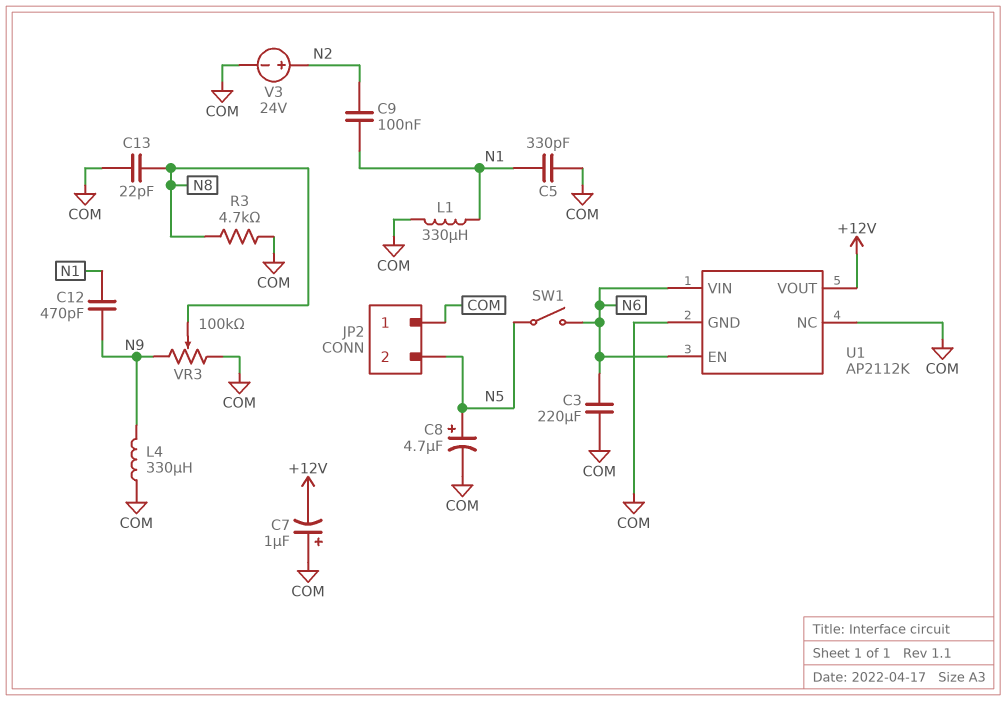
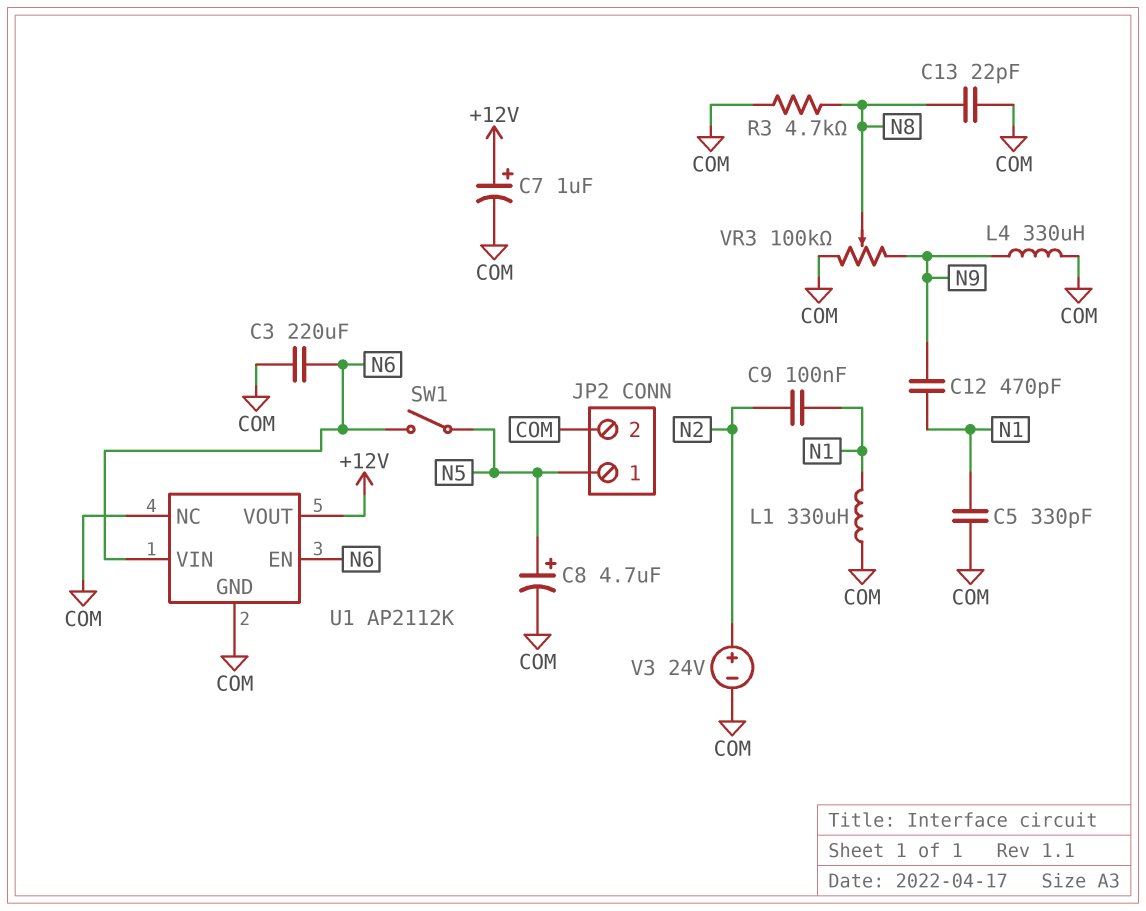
C7: 1uF (plus COM, minus +12V) -> 1uF (plus +12V, minus COM)
JP2 pin 1: COM -> N5
JP2 pin 2: N5 -> COM

